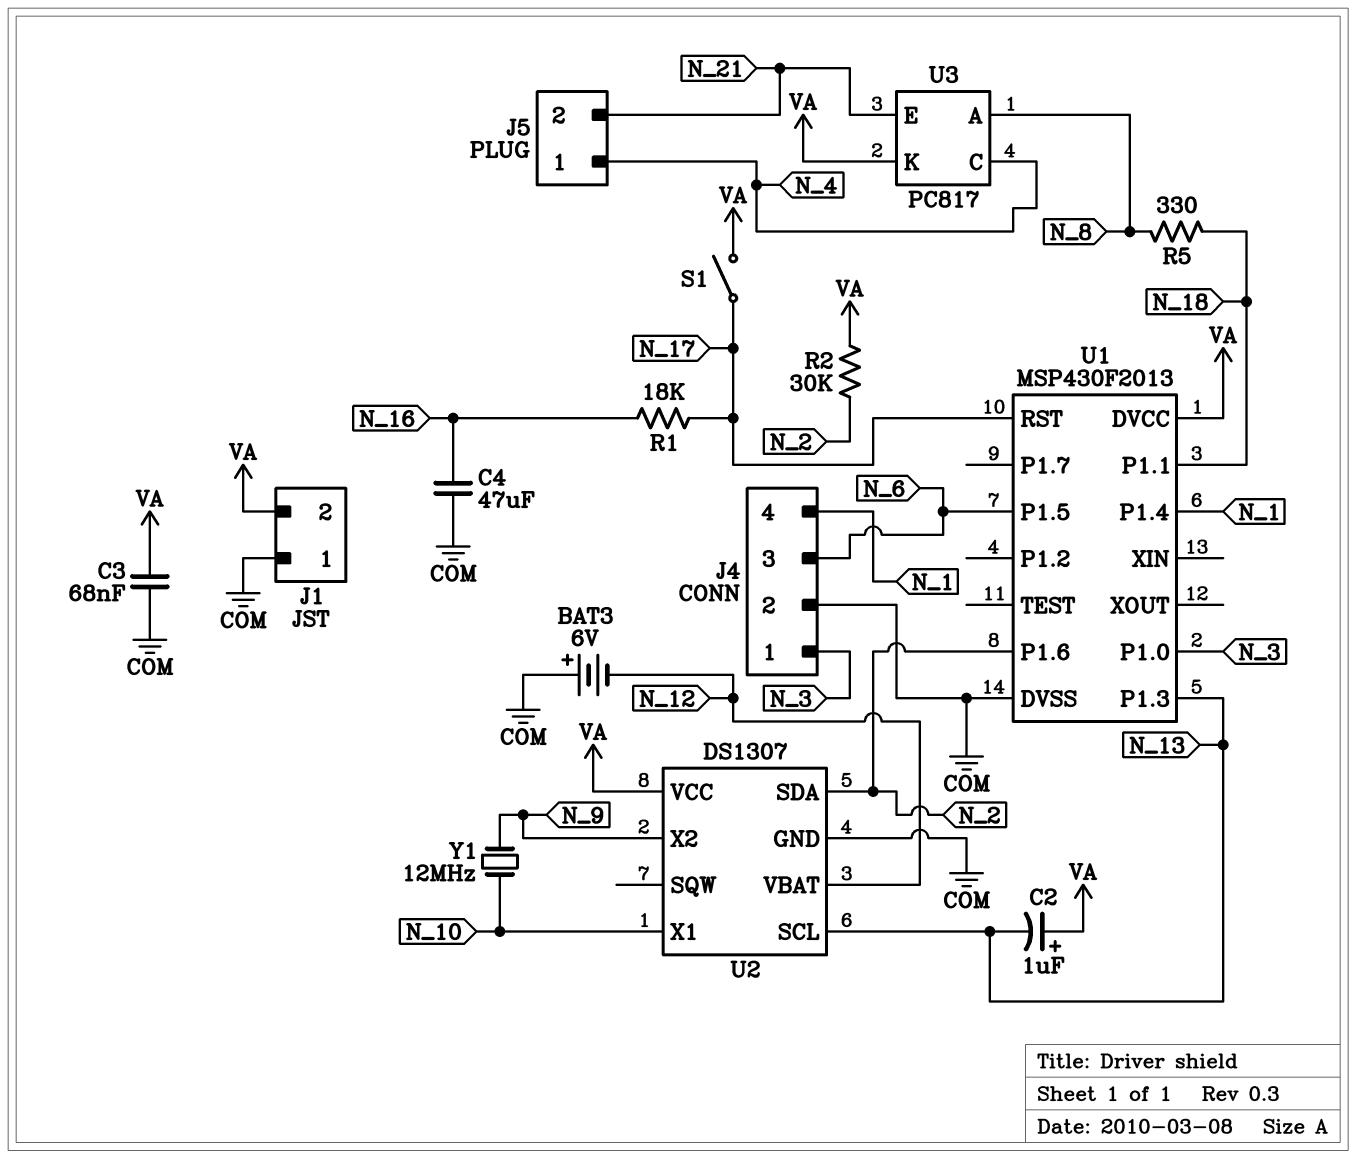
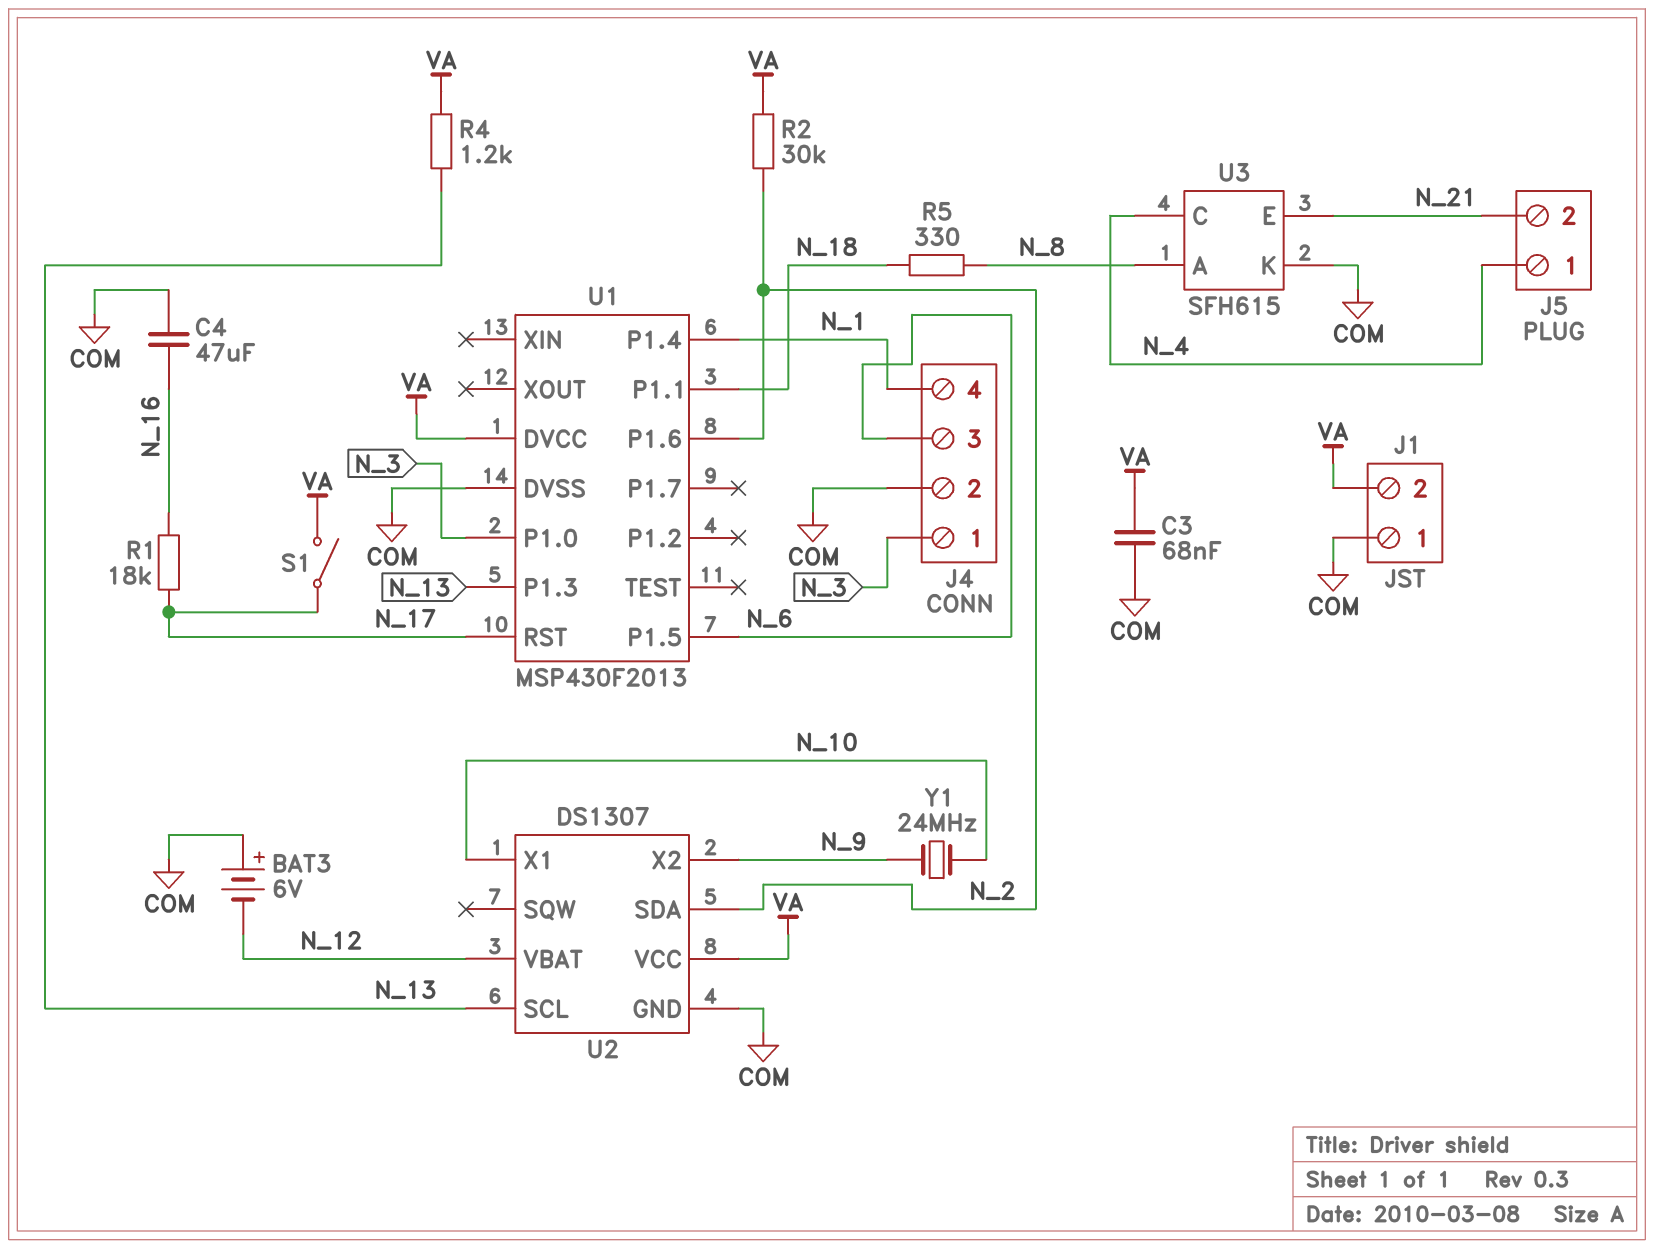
C2: 1uF (plus VA, minus N_13) -> none
R4: none -> 1.2k (N_13, VA)
U3: PC817 -> SFH615
U3 pin K: VA -> COM
Y1: 12MHz (N_9, N_10) -> 24MHz (N_9, N_10)

